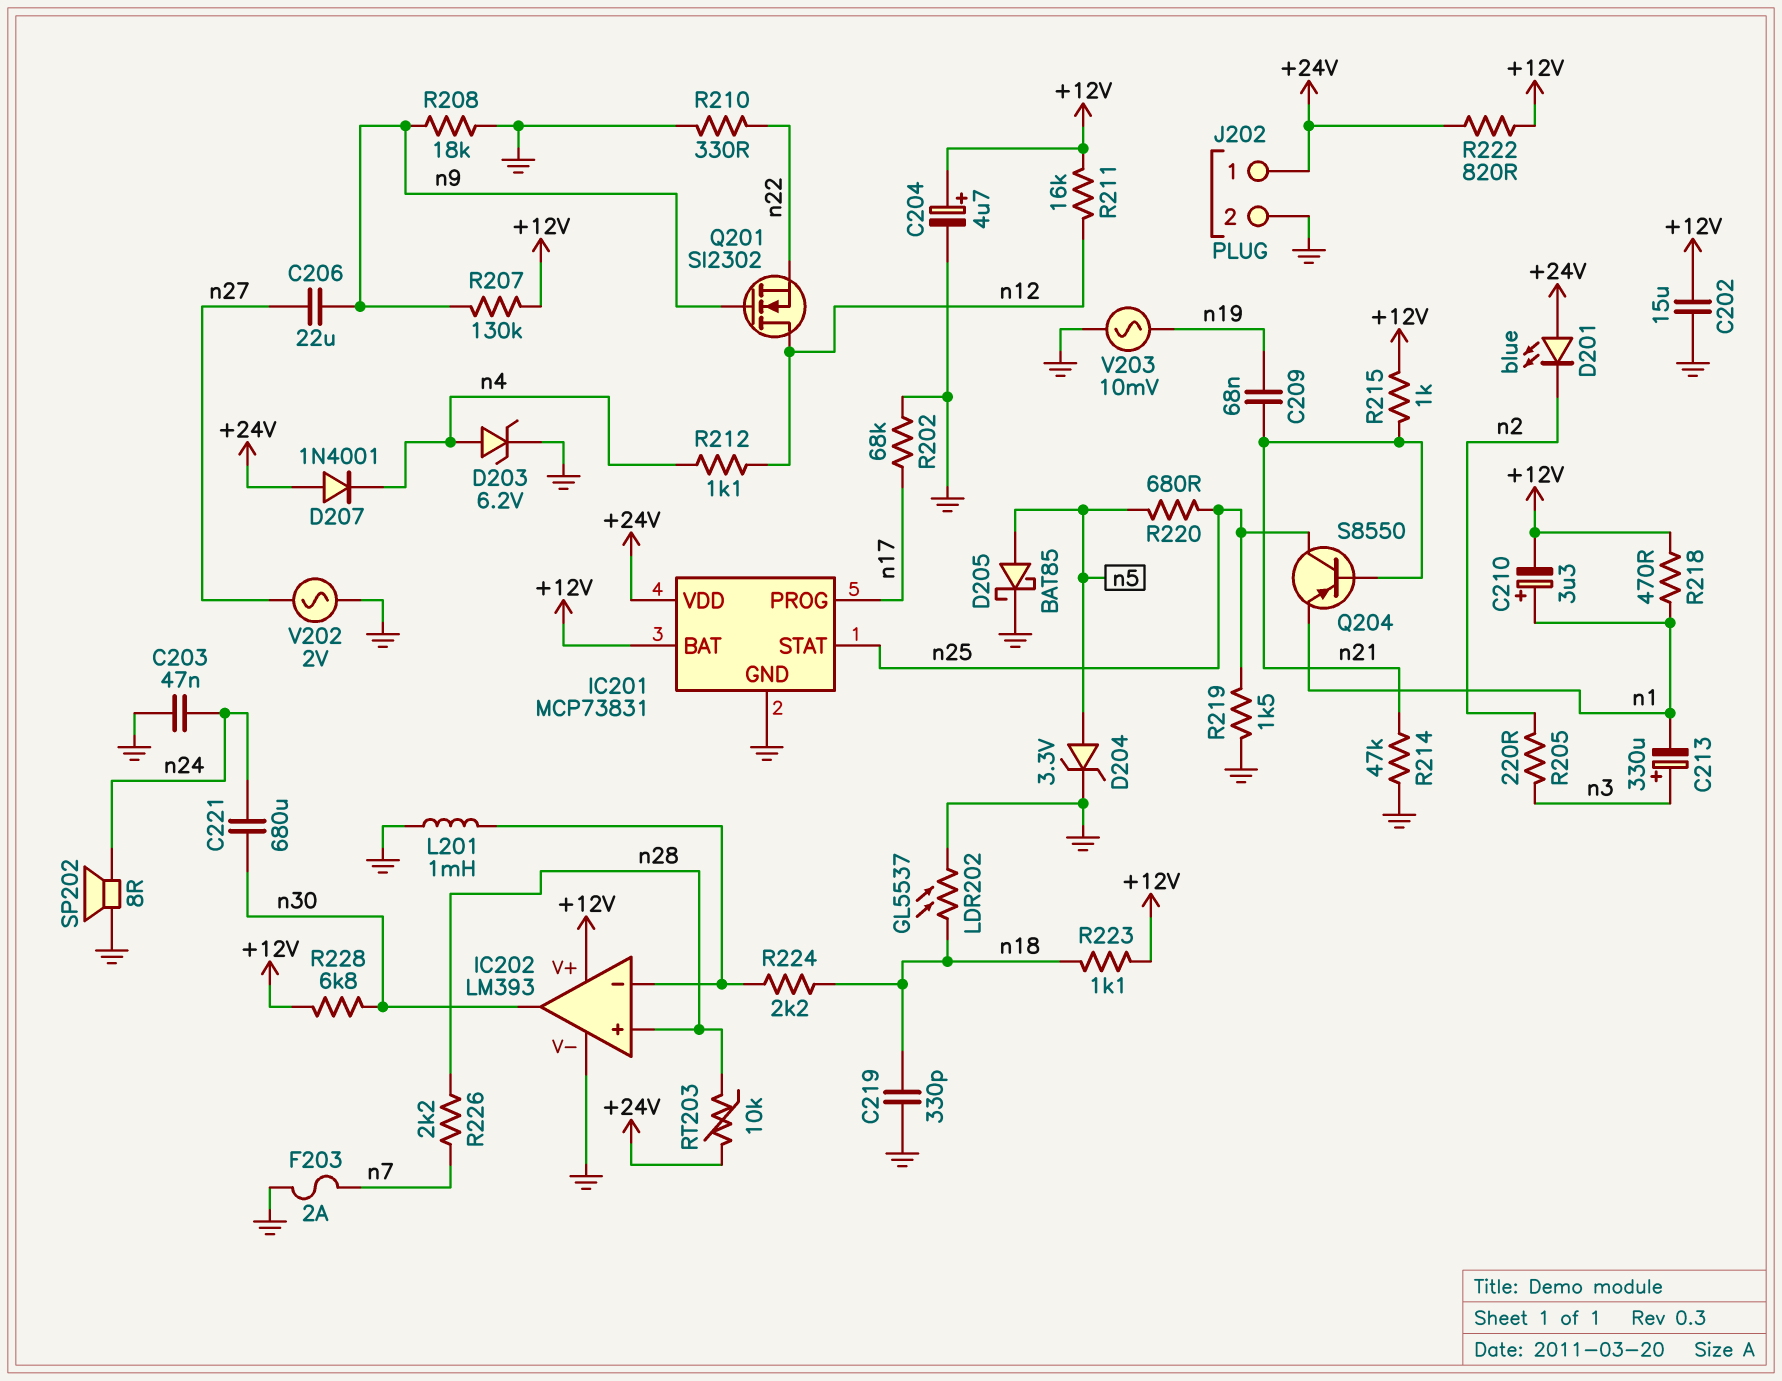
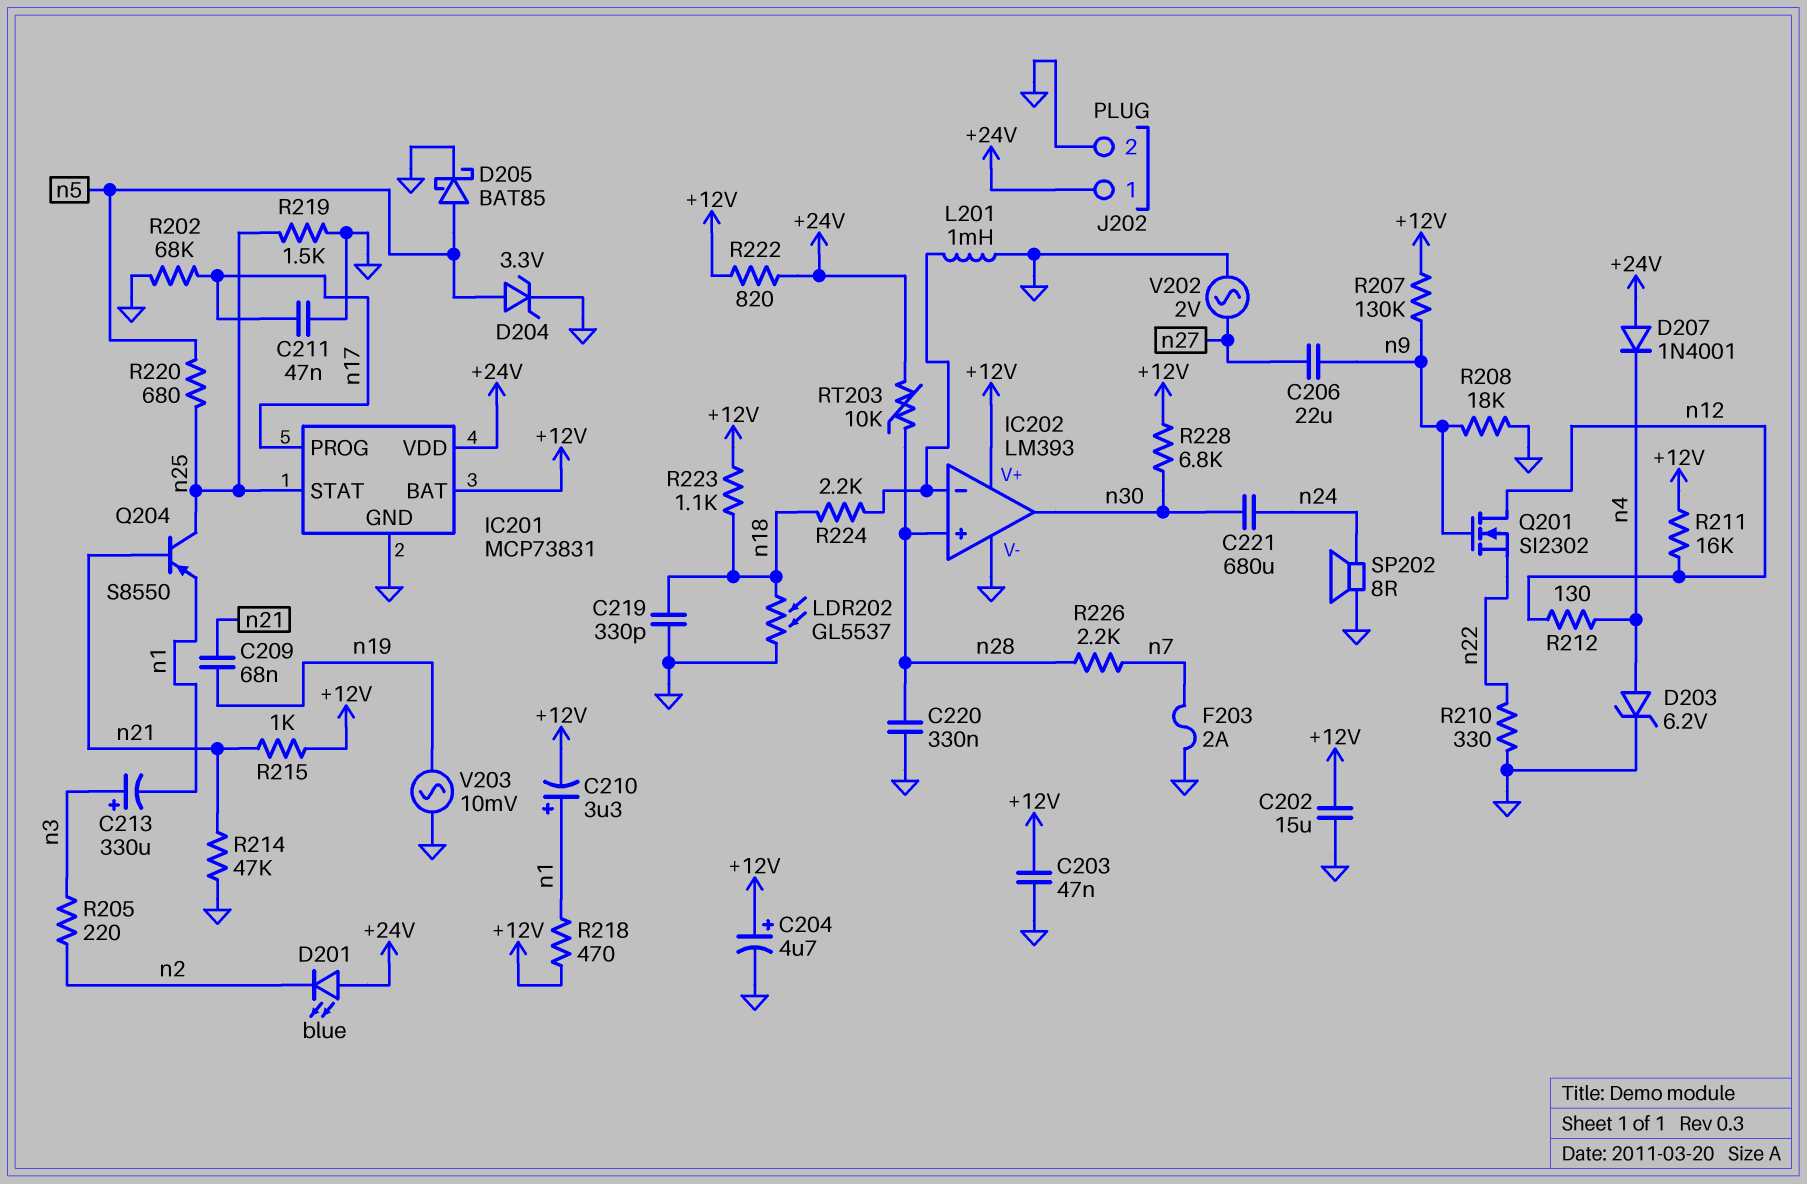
C203: 47nF (GND, n24) -> 47nF (+12V, GND)
C211: none -> 47nF (GND, n17)
C220: none -> 330nF (GND, n28)
R212: 1.1k (n4, n12) -> 130 (n4, n12)

